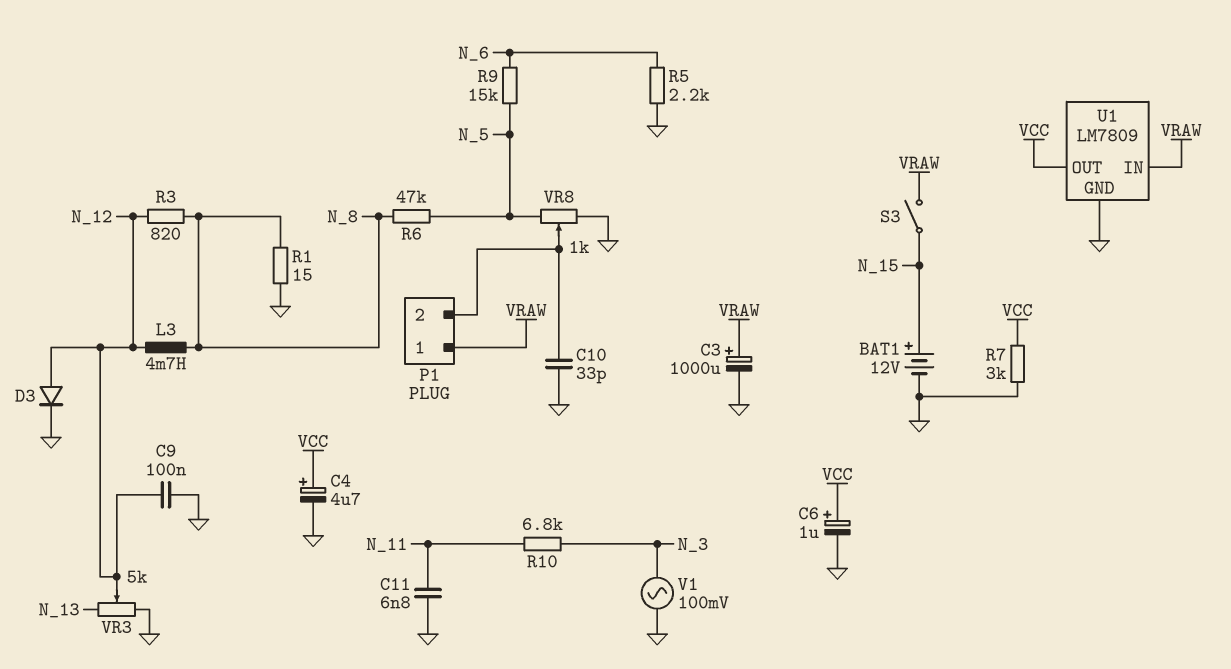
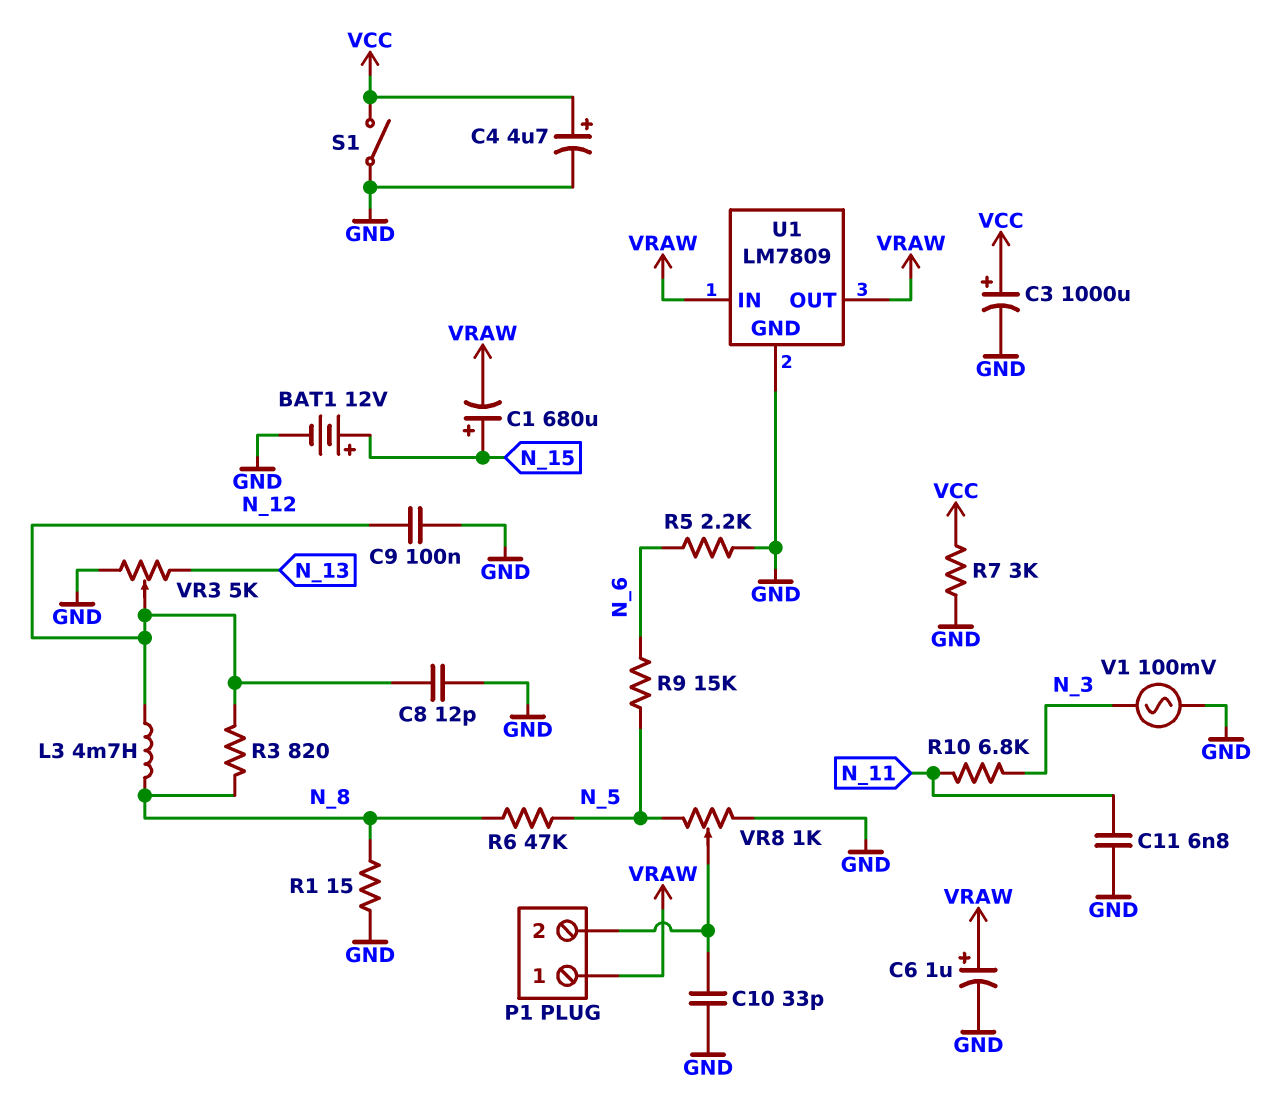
C1: none -> 680uF (plus N_15, minus VRAW)
C3: 1000uF (plus VRAW, minus GND) -> 1000uF (plus VCC, minus GND)
C6: 1uF (plus VCC, minus GND) -> 1uF (plus VRAW, minus GND)
C8: none -> 12pF (GND, N_12)
D3: diode (A N_12, K GND) -> none
S1: none -> switch (GND, VCC)
S3: switch (N_15, VRAW) -> none
U1 pin OUT: VCC -> VRAW

